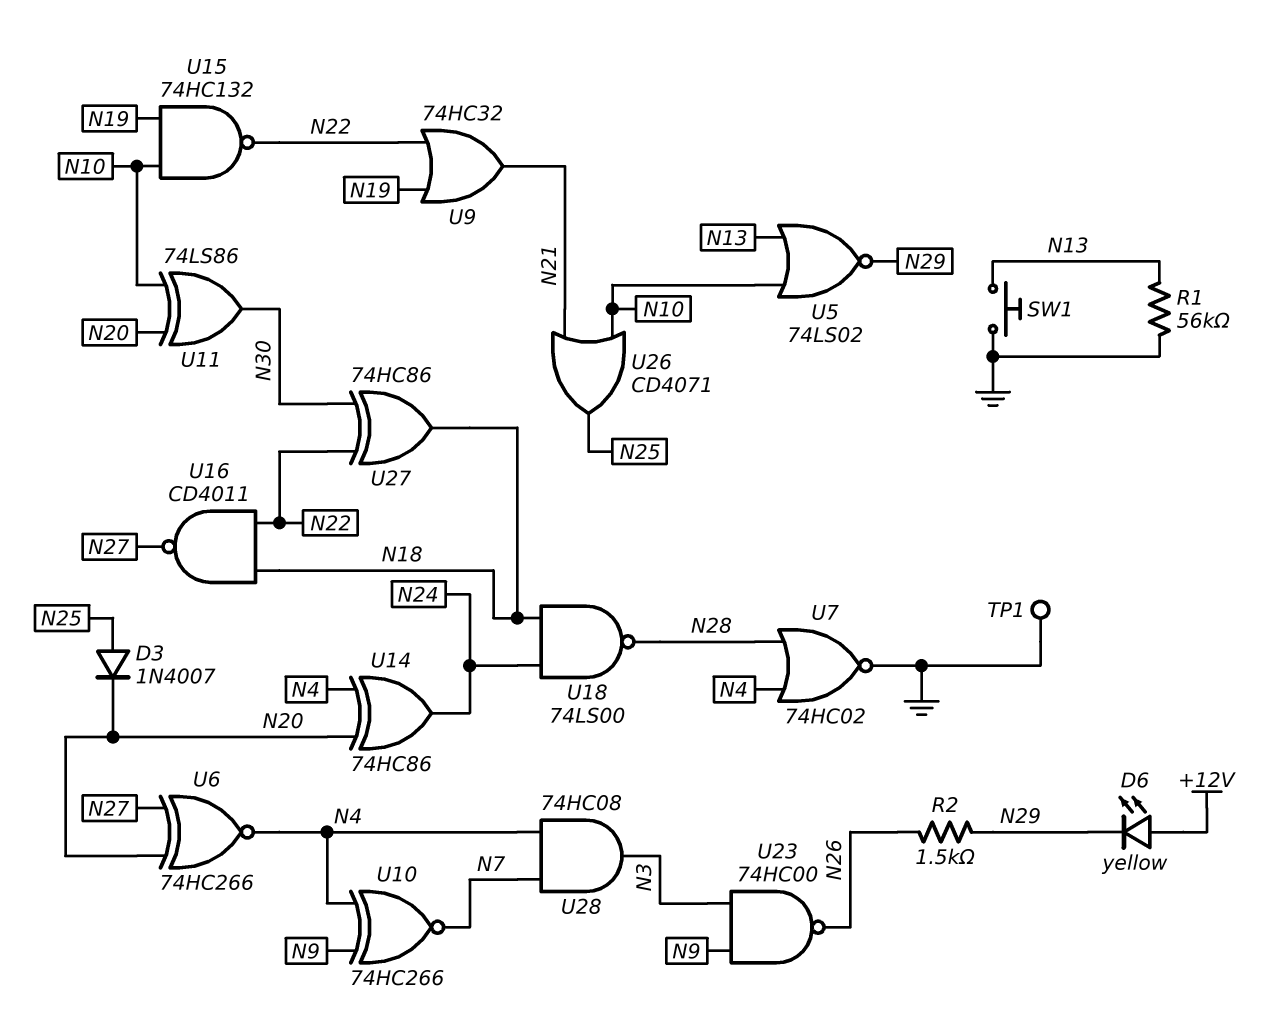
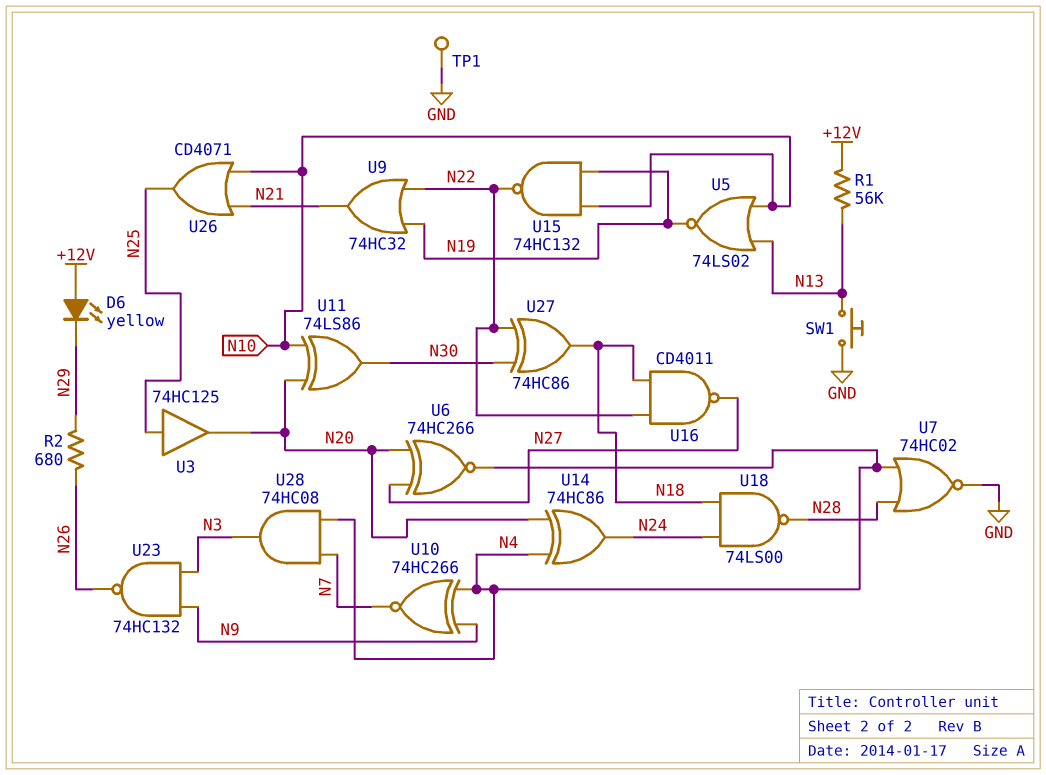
D3: diode 1N4007 (A N25, K N20) -> none
R1: 56k (GND, N13) -> 56k (+12V, N13)
R2: 1.5k (N26, N29) -> 680 (N26, N29)
U3: none -> buffer 74HC125 (in N25, out N20)
U5: NOR 74LS02 (in N10, in N13, out N29) -> NOR 74LS02 (in N10, in N13, out N19)
U23: NAND 74HC00 (in N3, in N9, out N26) -> NAND 74HC132 (in N3, in N9, out N26)

